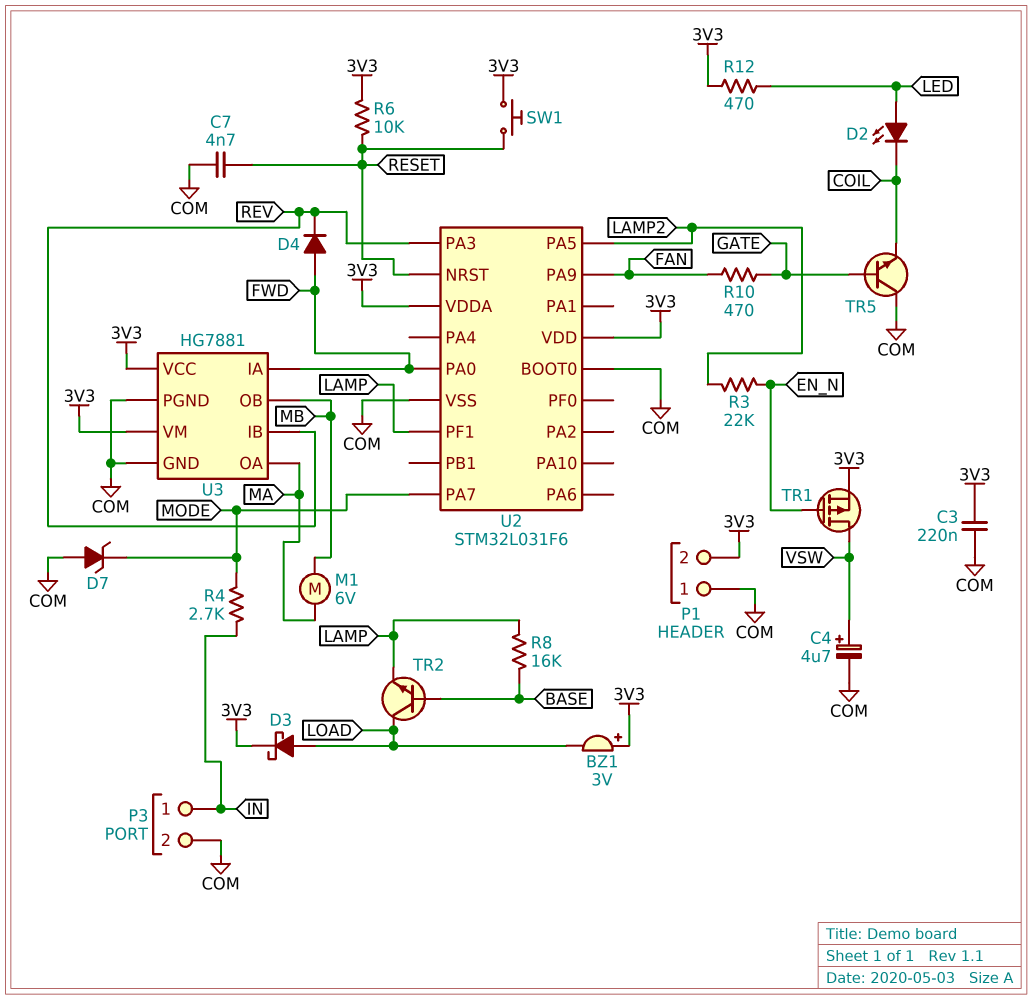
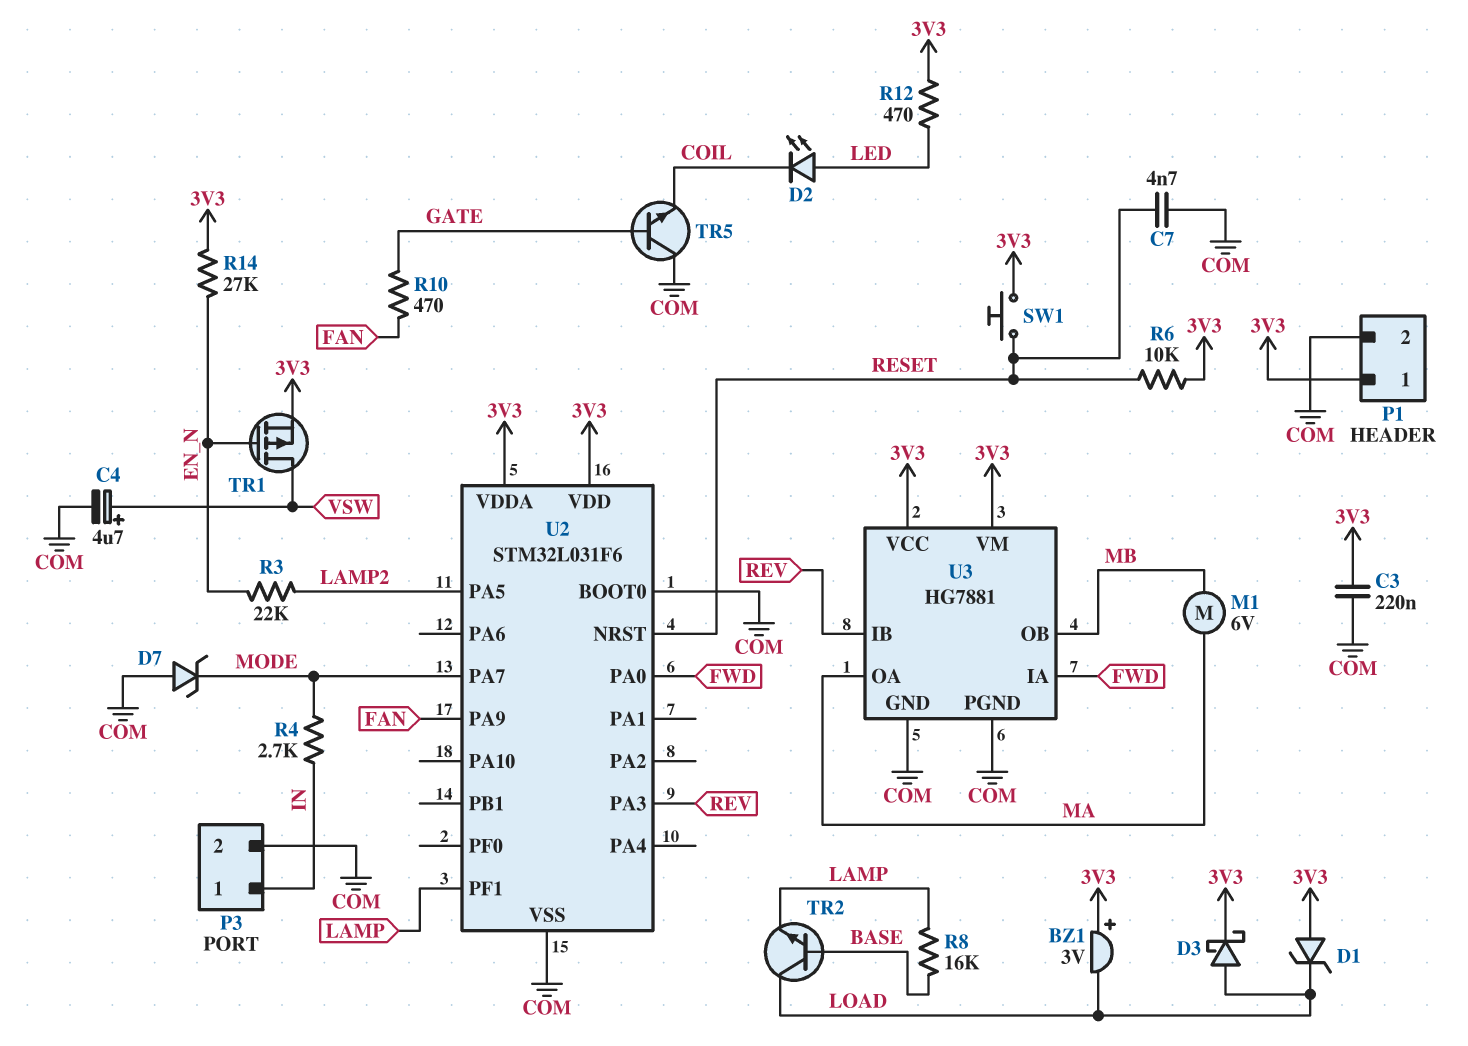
D1: none -> zener (A 3V3, K LOAD)
D4: diode (A FWD, K REV) -> none
P1 pin 1: COM -> 3V3
P1 pin 2: 3V3 -> COM
R14: none -> 27k (3V3, EN_N)

